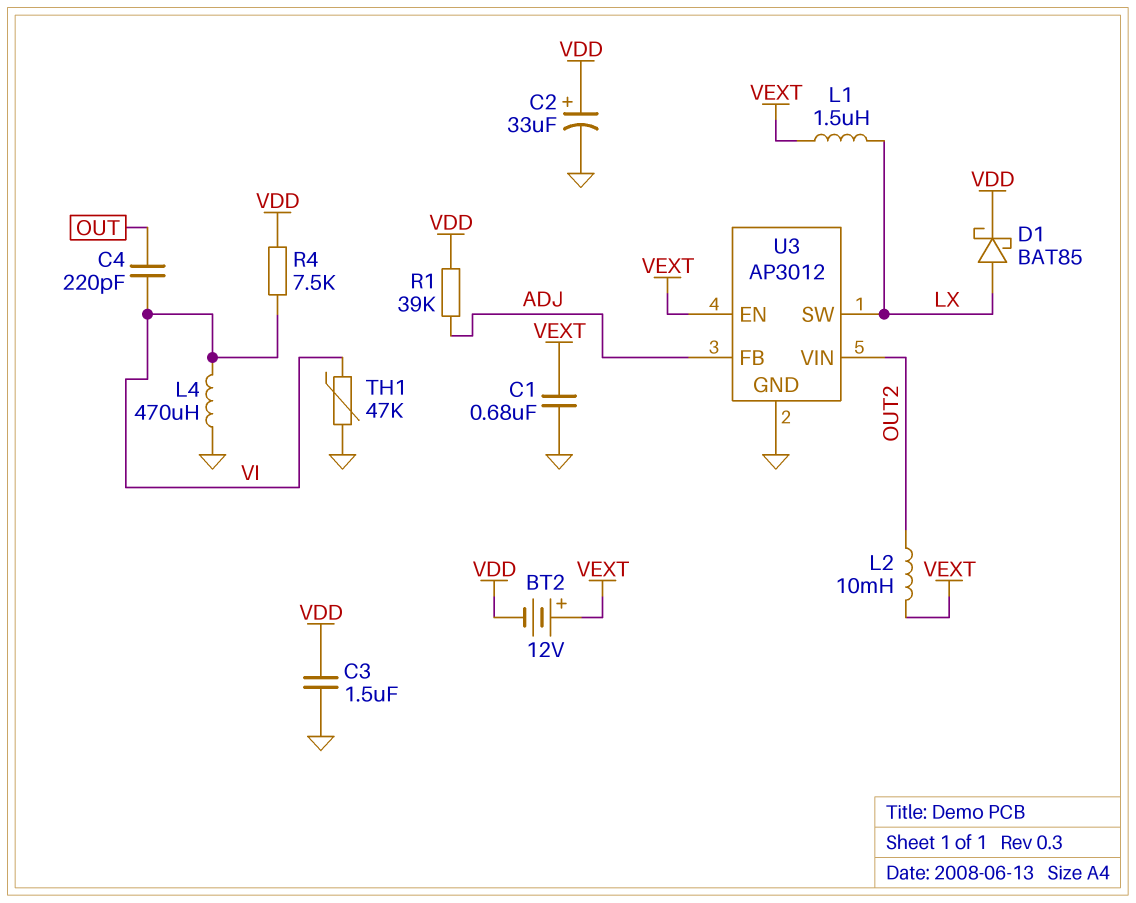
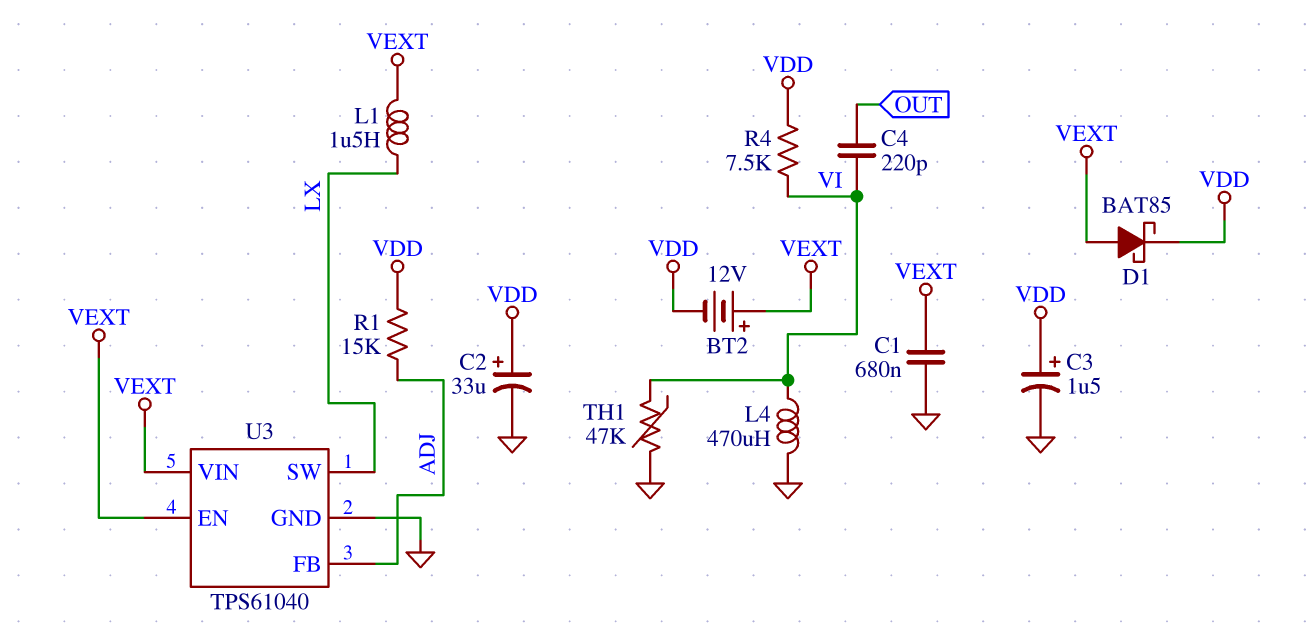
C3: 1.5uF (GND, VDD) -> 1.5uF (plus VDD, minus GND)
D1: schottky BAT85 (A LX, K VDD) -> schottky BAT85 (A VEXT, K VDD)
L2: 10mH (OUT2, VEXT) -> none
R1: 39k (ADJ, VDD) -> 15k (ADJ, VDD)
U3: AP3012 -> TPS61040
U3 pin VIN: OUT2 -> VEXT

